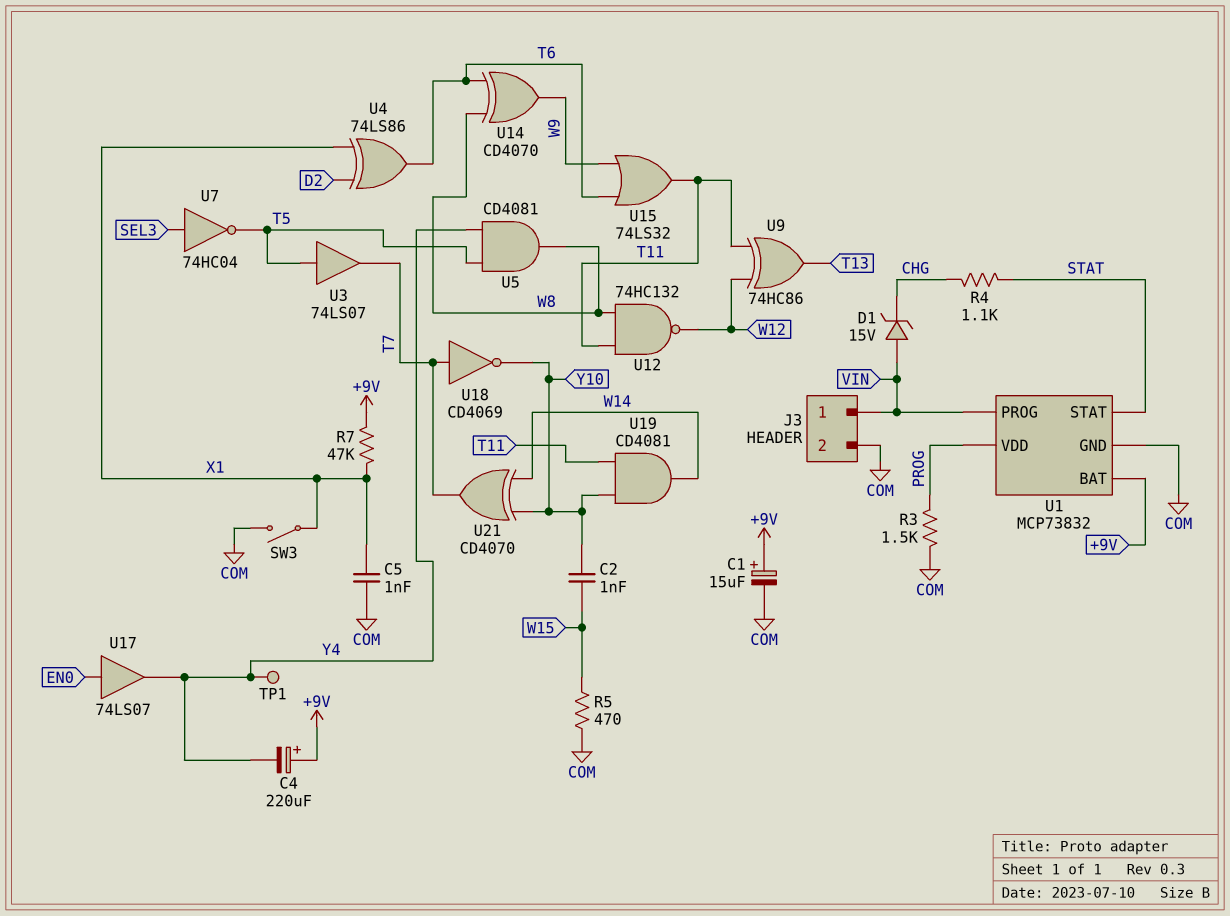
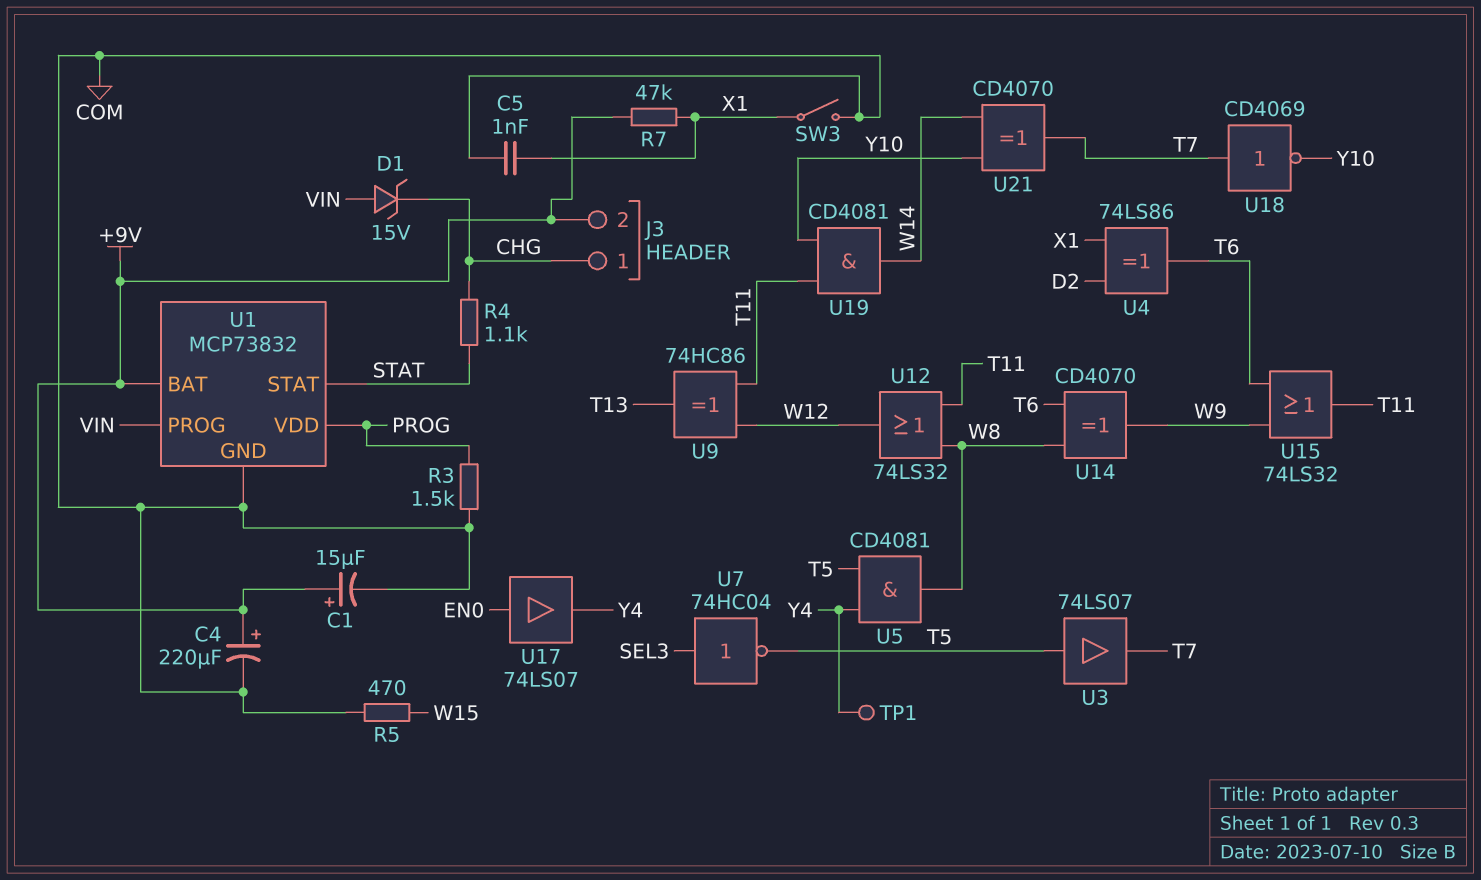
C2: 1nF (W15, Y10) -> none
C4: 220uF (plus +9V, minus Y4) -> 220uF (plus +9V, minus COM)
J3 pin 1: VIN -> CHG
J3 pin 2: COM -> +9V
U12: NAND 74HC132 (in T11, in W8, out W12) -> OR 74LS32 (in T11, in W8, out W12)

